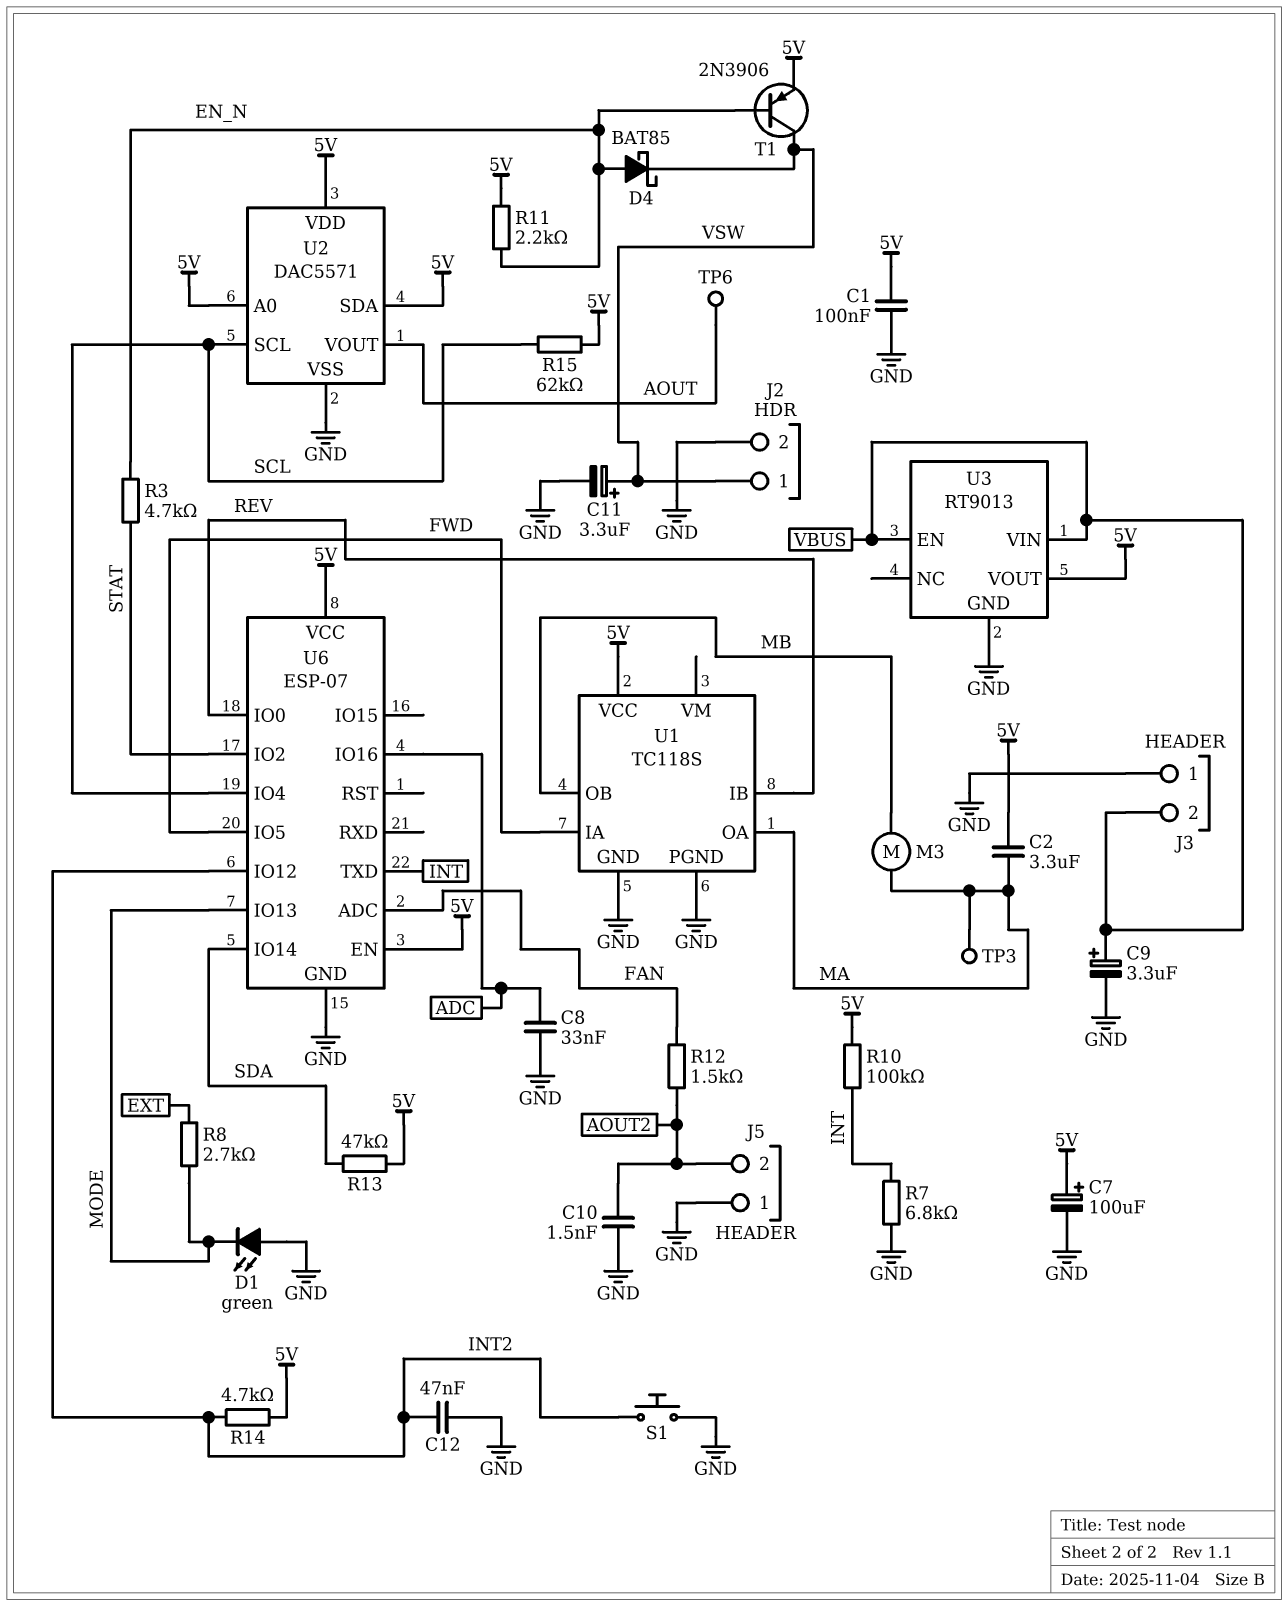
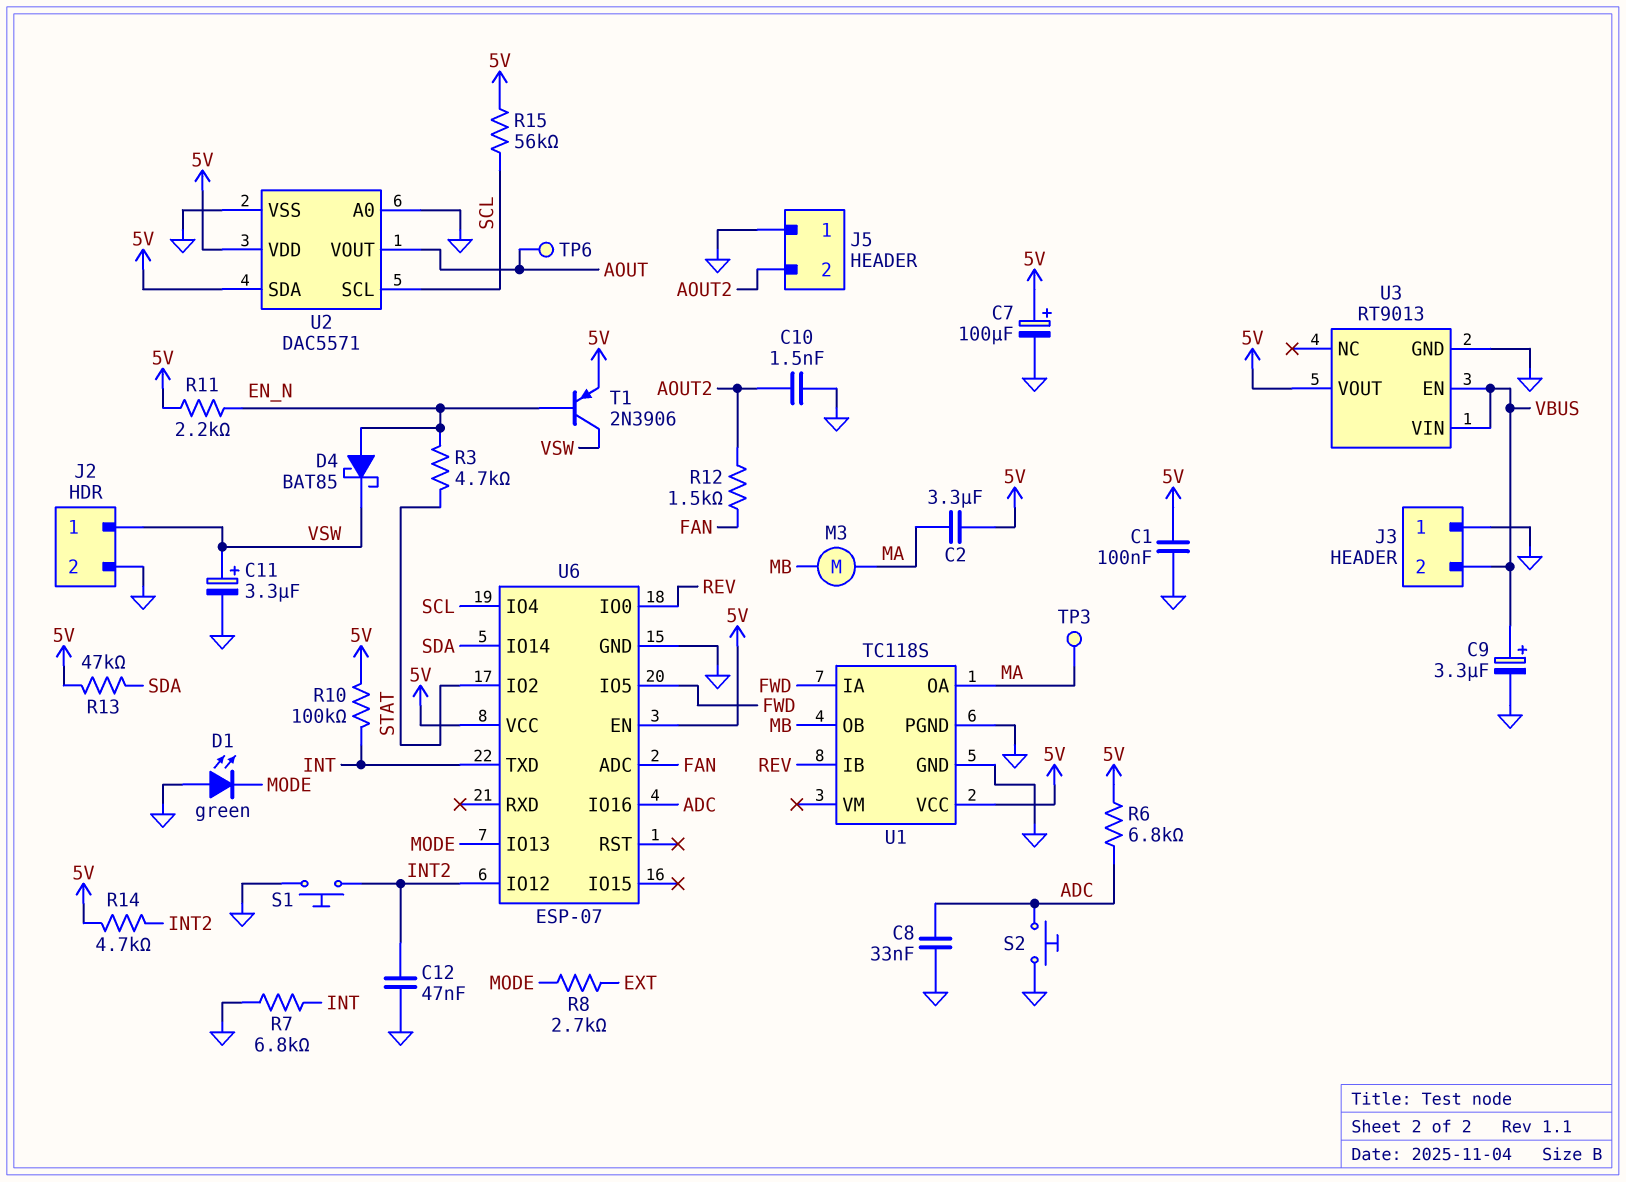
R6: none -> 6.8k (5V, ADC)
R15: 62k (5V, SCL) -> 56k (5V, SCL)
S2: none -> button (ADC, GND)
U2 pin A0: 5V -> GND

